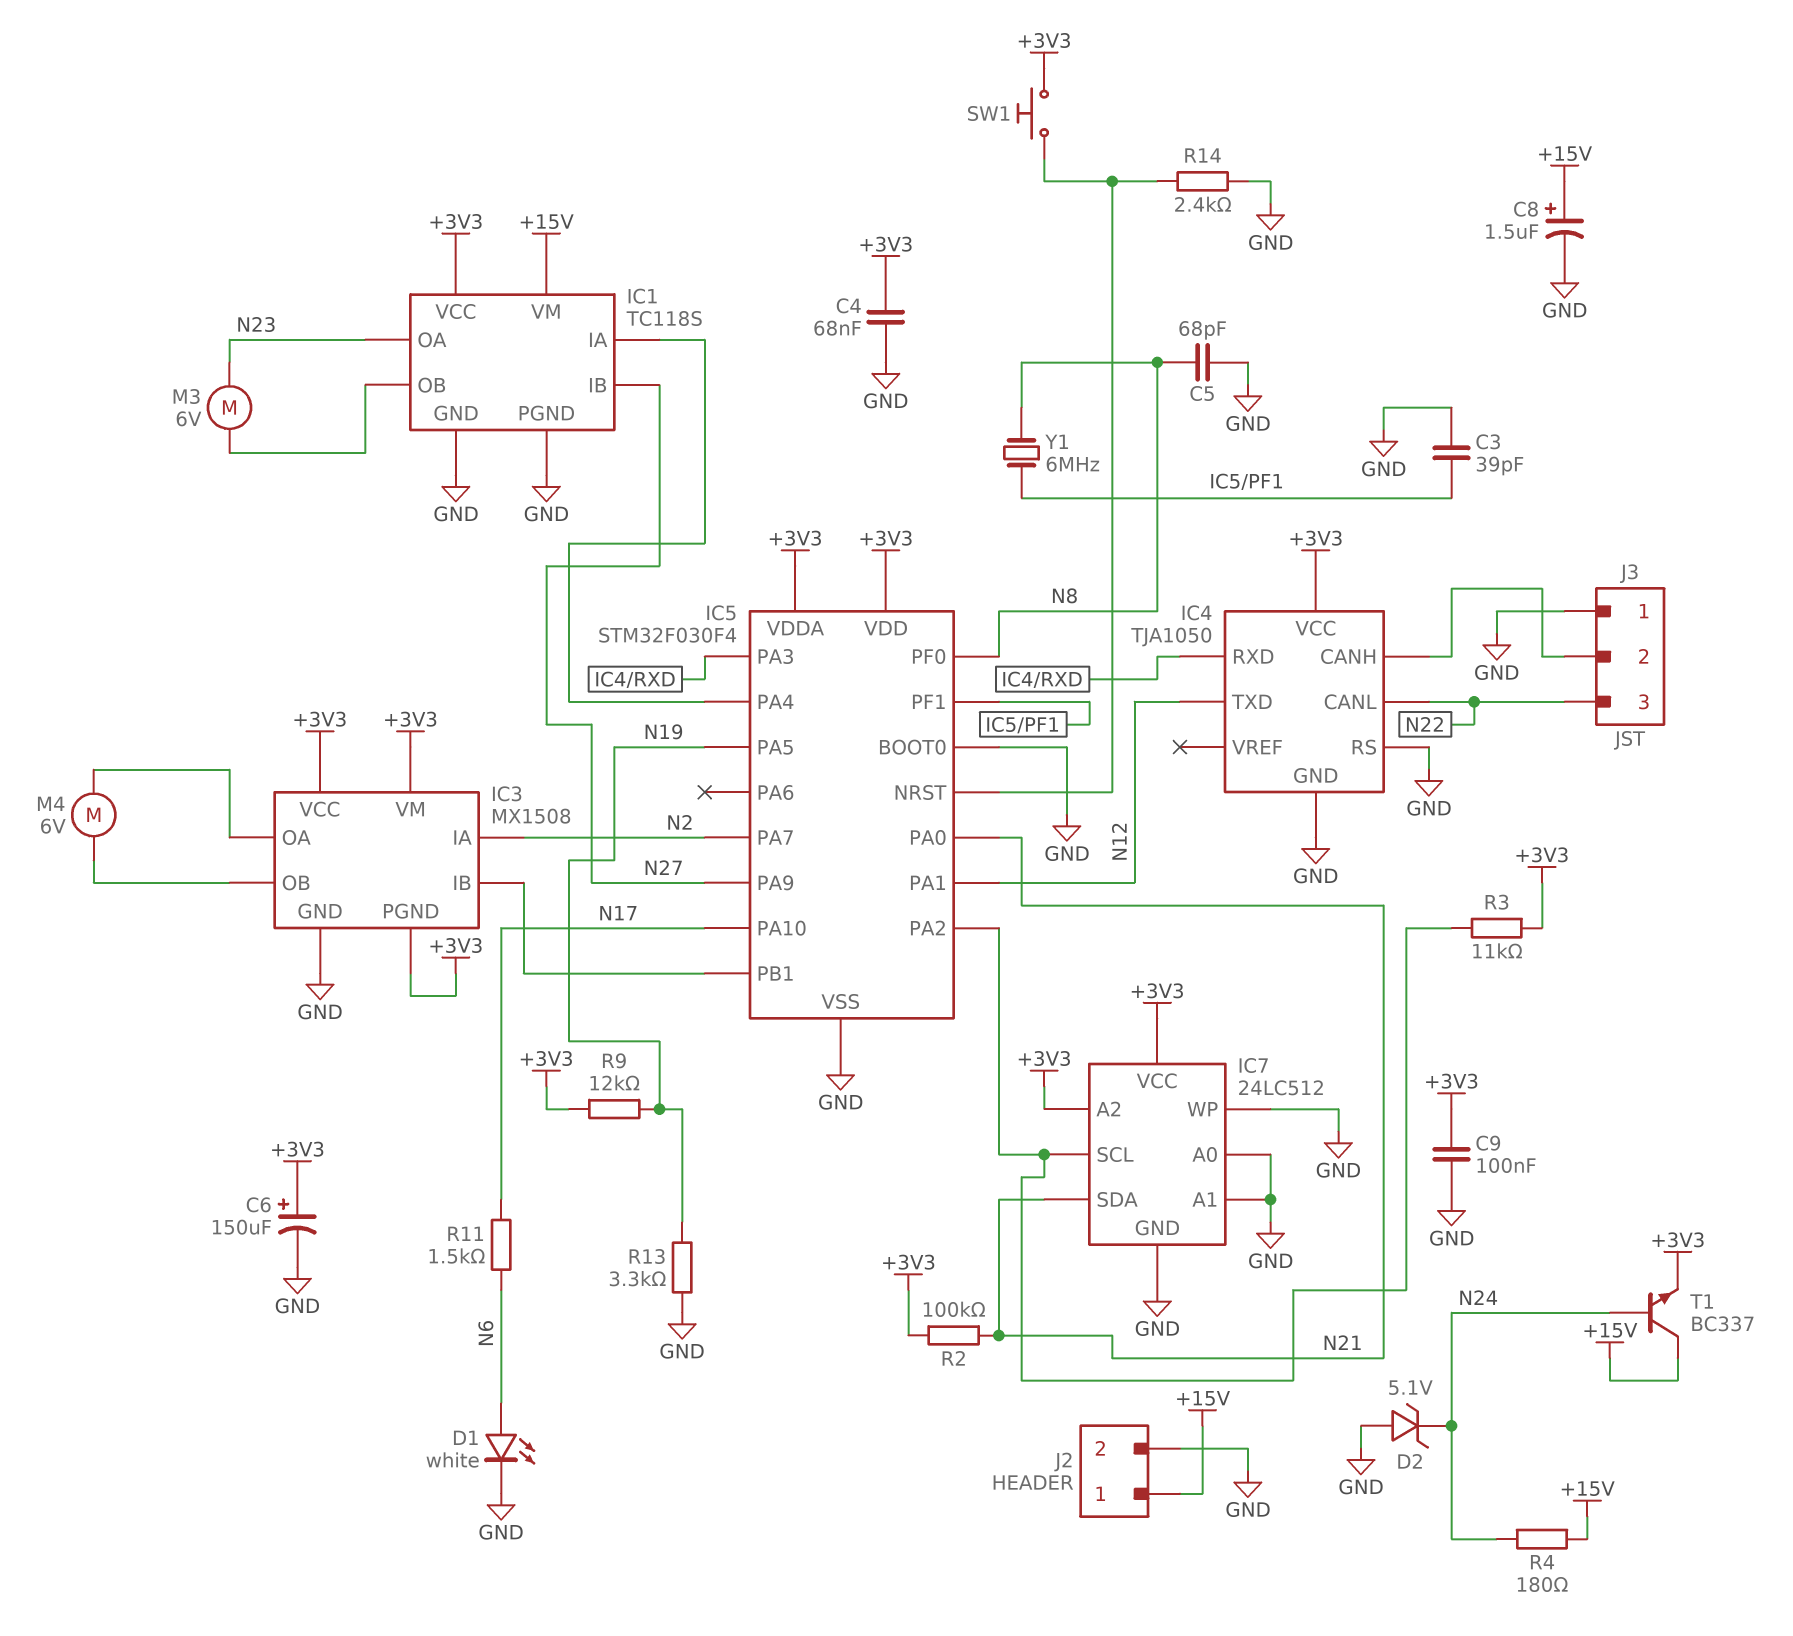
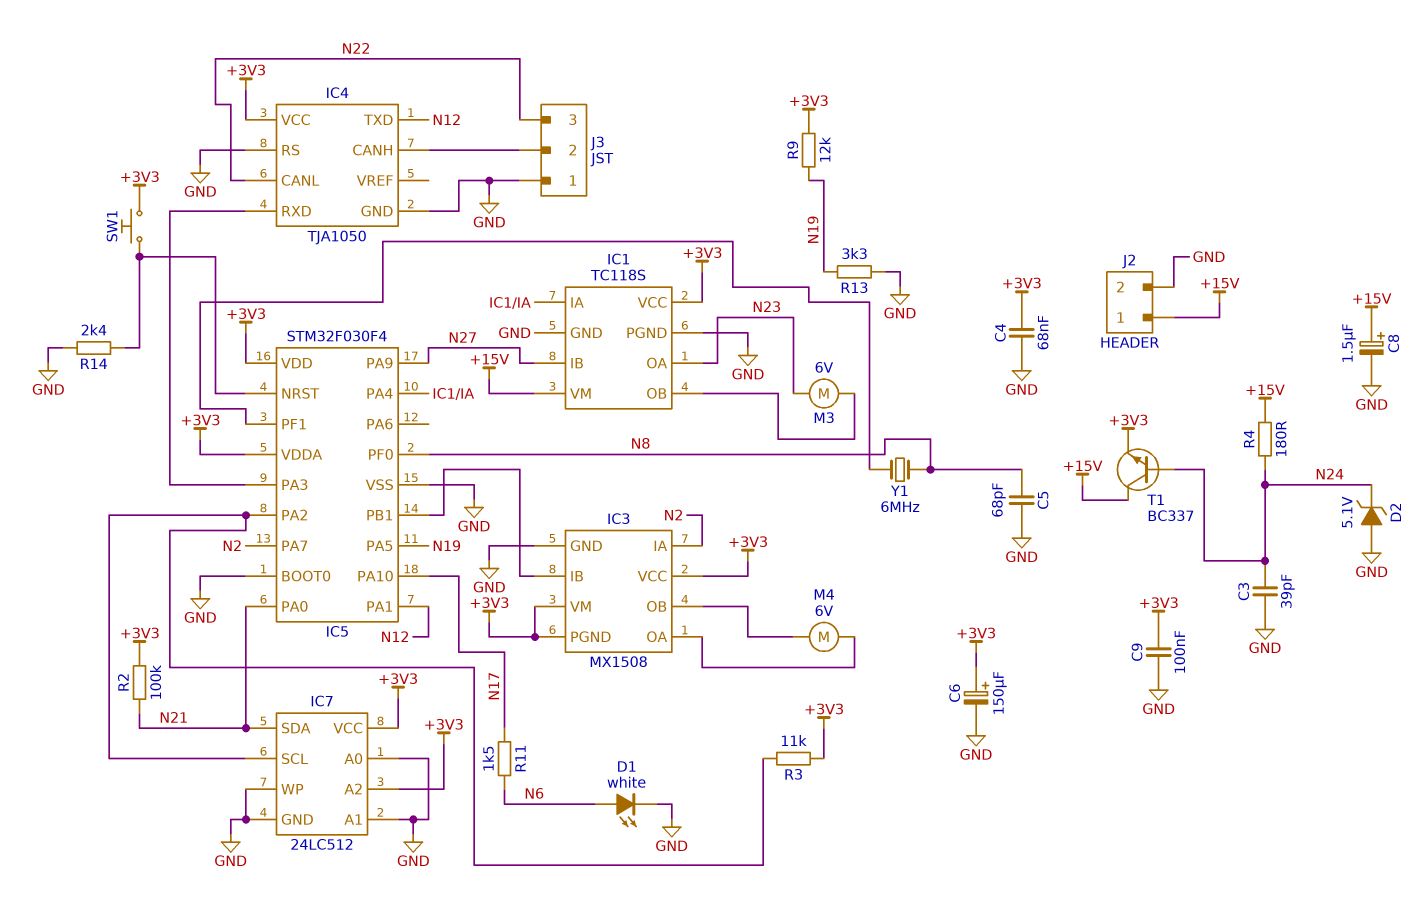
C3: 39pF (GND, IC5/PF1) -> 39pF (GND, N24)

